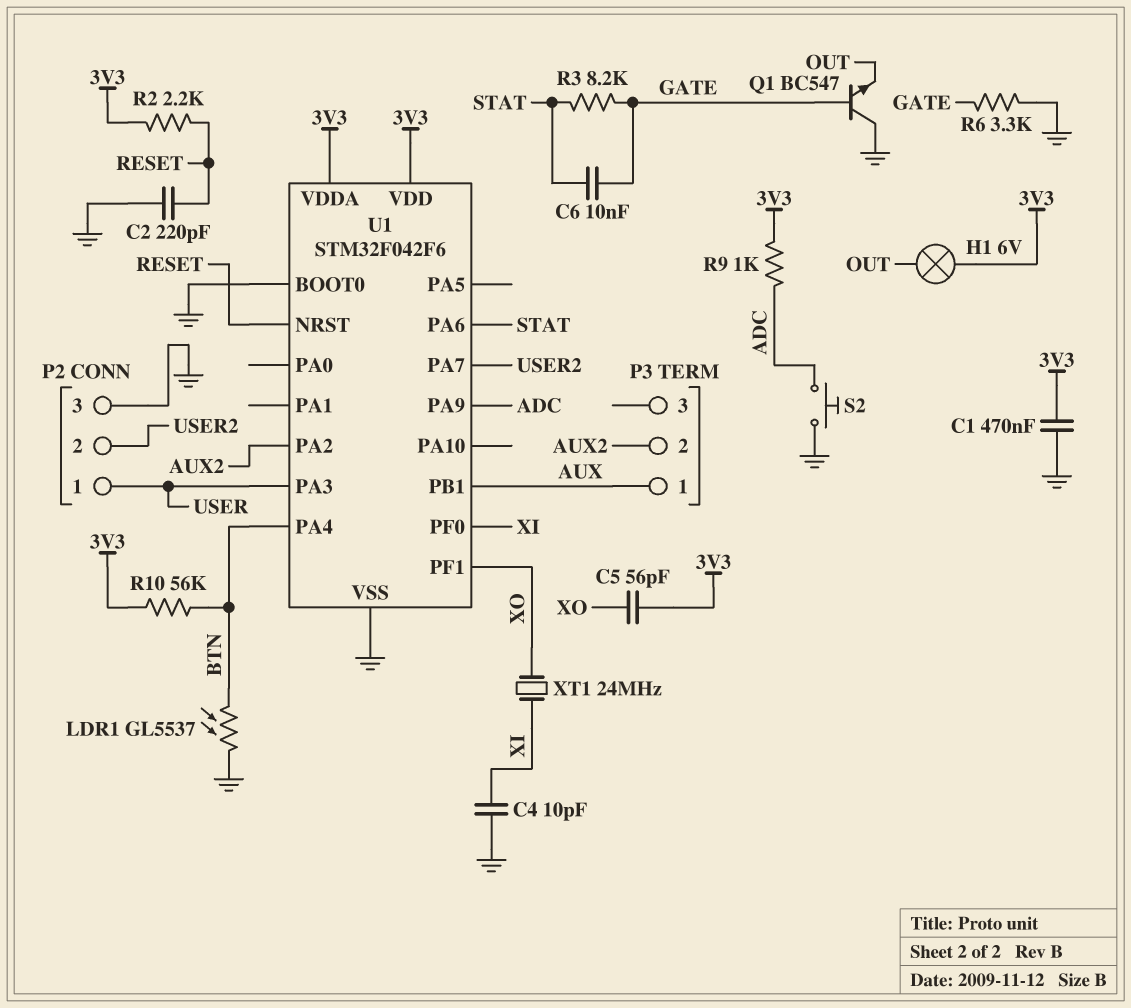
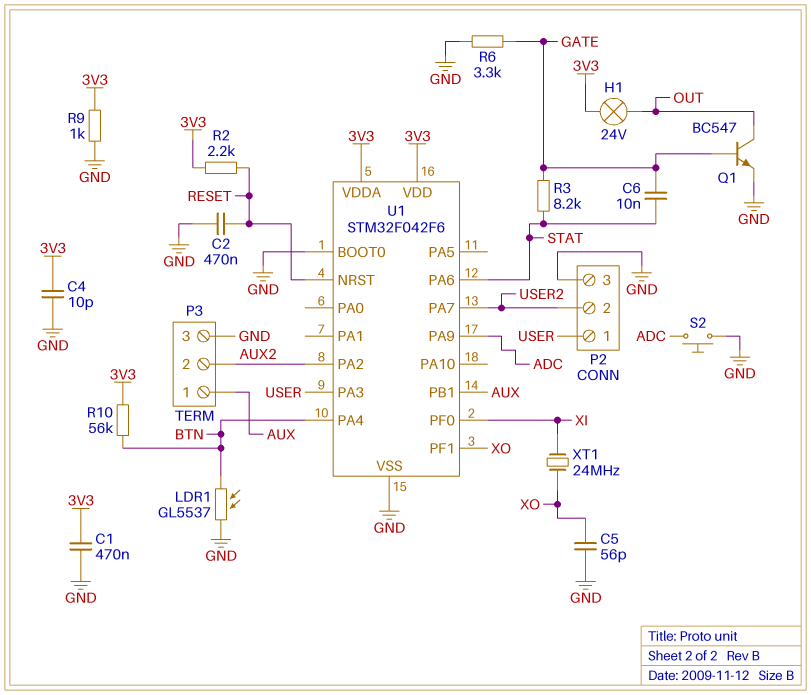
C2: 220pF (GND, RESET) -> 470nF (GND, RESET)
C4: 10pF (GND, XI) -> 10pF (3V3, GND)
C5: 56pF (3V3, XO) -> 56pF (GND, XO)
H1: lamp 6V (3V3, OUT) -> lamp 24V (3V3, OUT)
P3 pin 3: none -> GND
Q1: NPN BC547 (B GATE, C GND, E OUT) -> NPN BC547 (B GATE, C OUT, E GND)
R9: 1k (3V3, ADC) -> 1k (3V3, GND)

